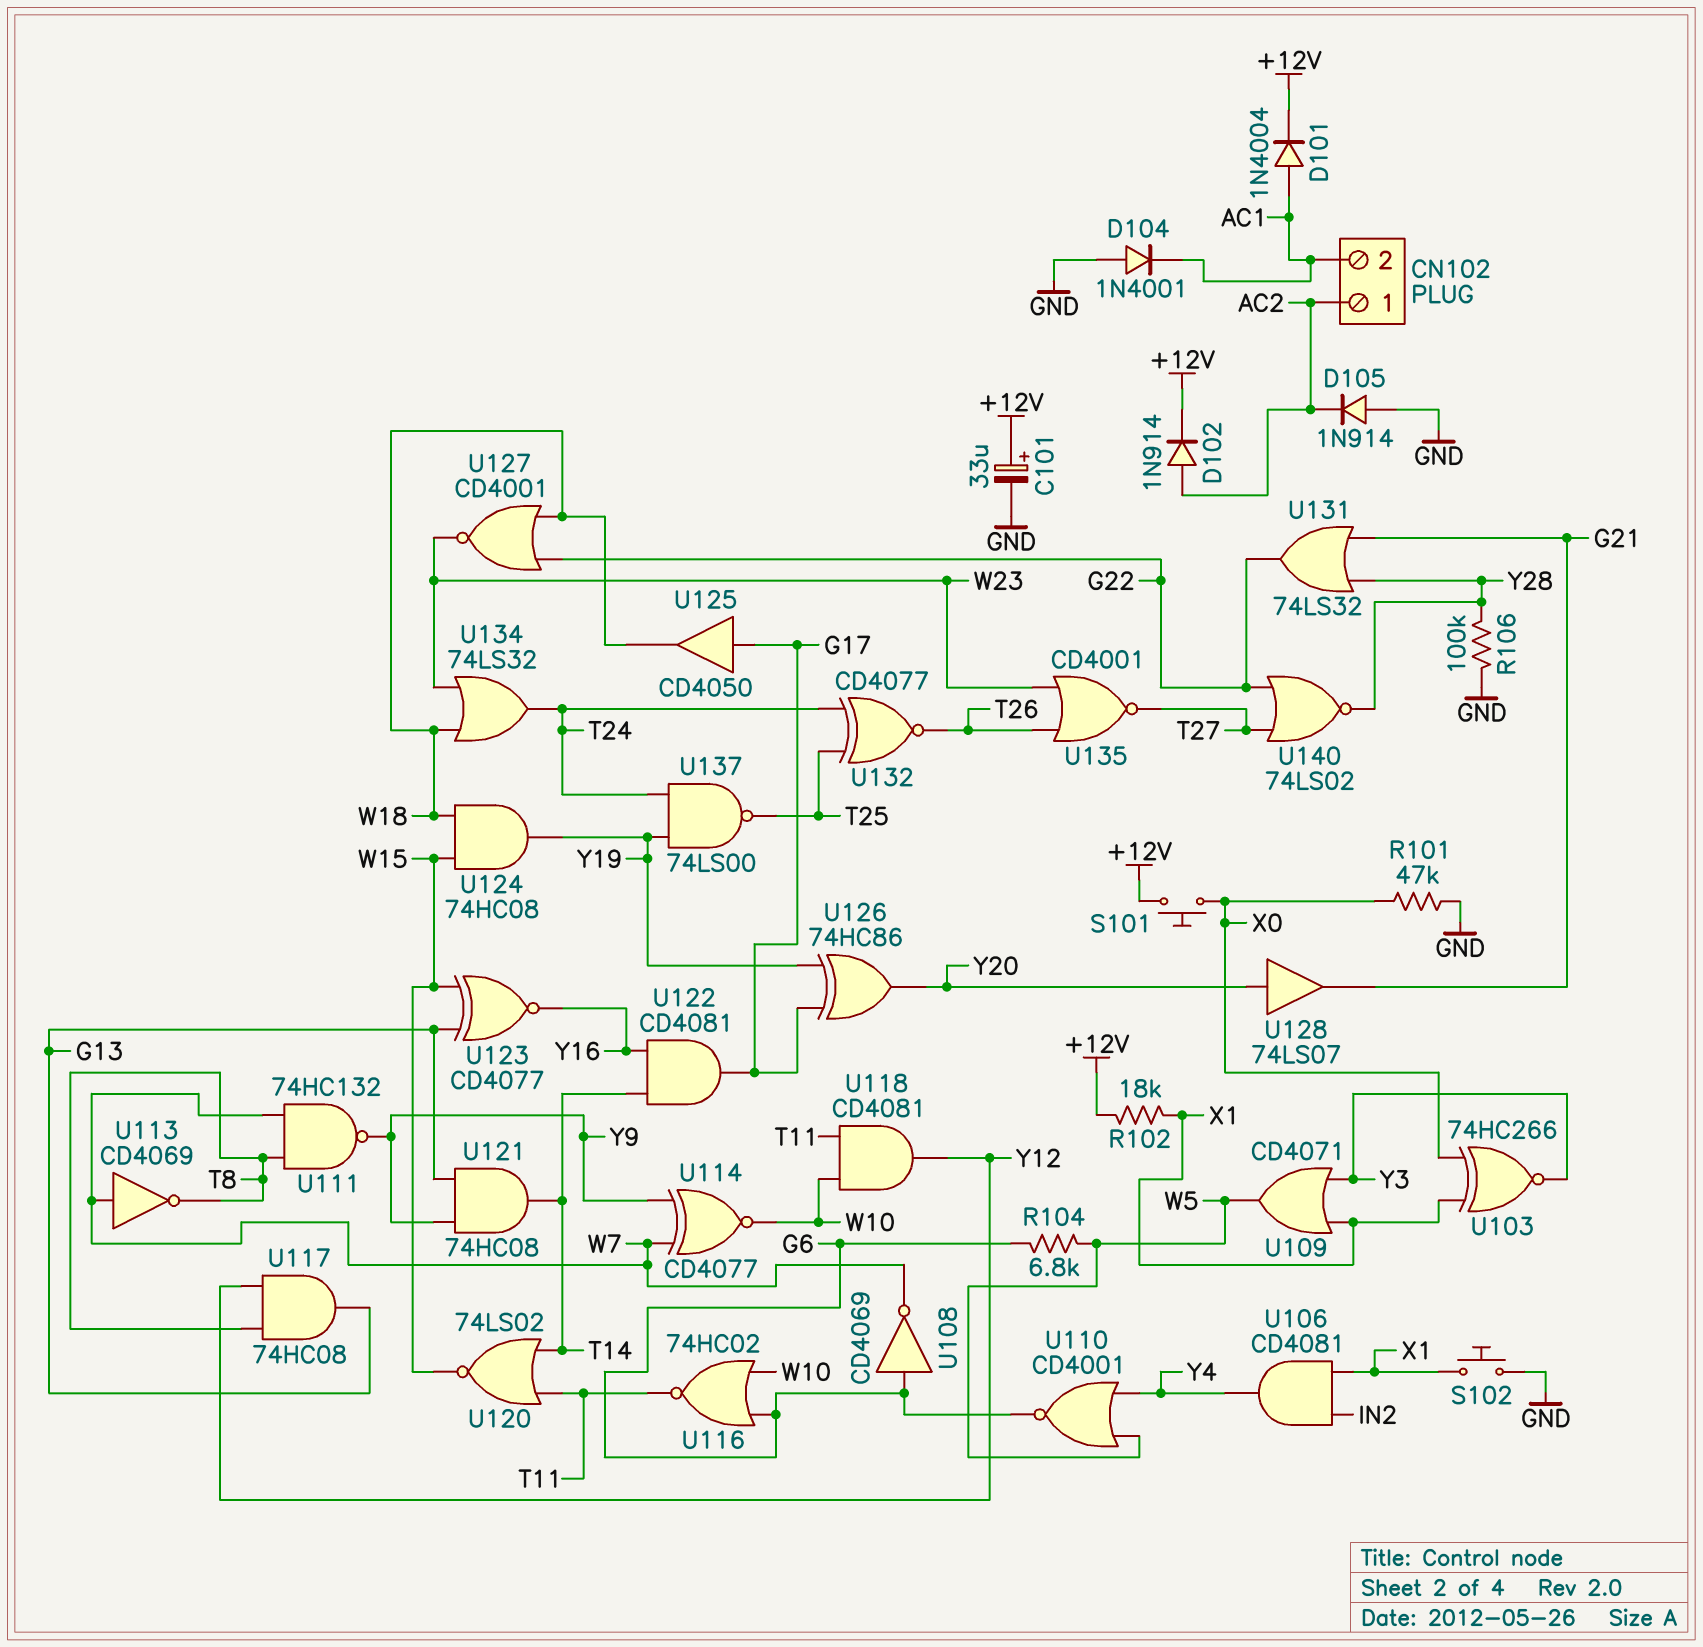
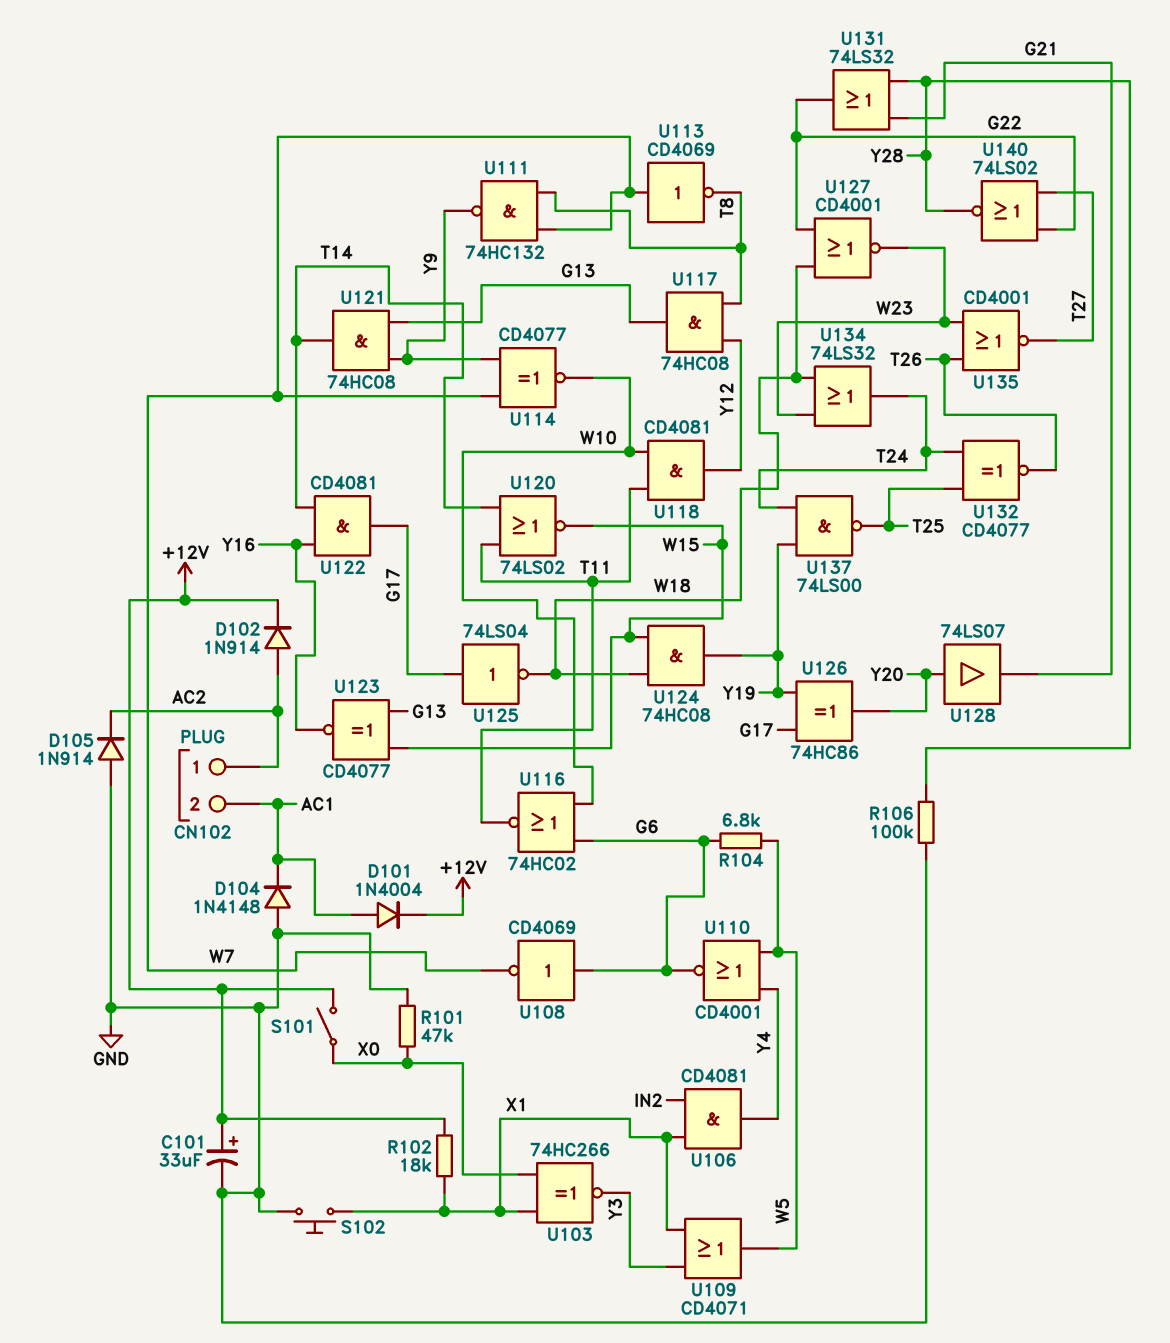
D104: diode 1N4001 (A GND, K AC1) -> diode 1N4148 (A GND, K AC1)
S101: button (+12V, X0) -> switch (+12V, X0)
U125: buffer CD4050 (in G17, out W18) -> NOT 74LS04 (in G17, out W18)

